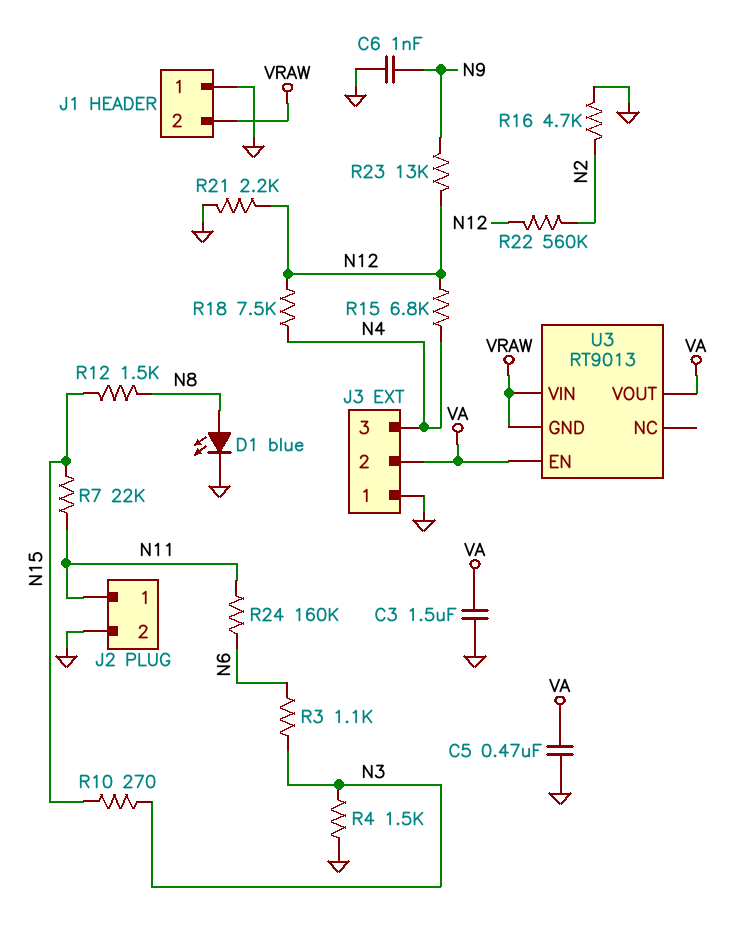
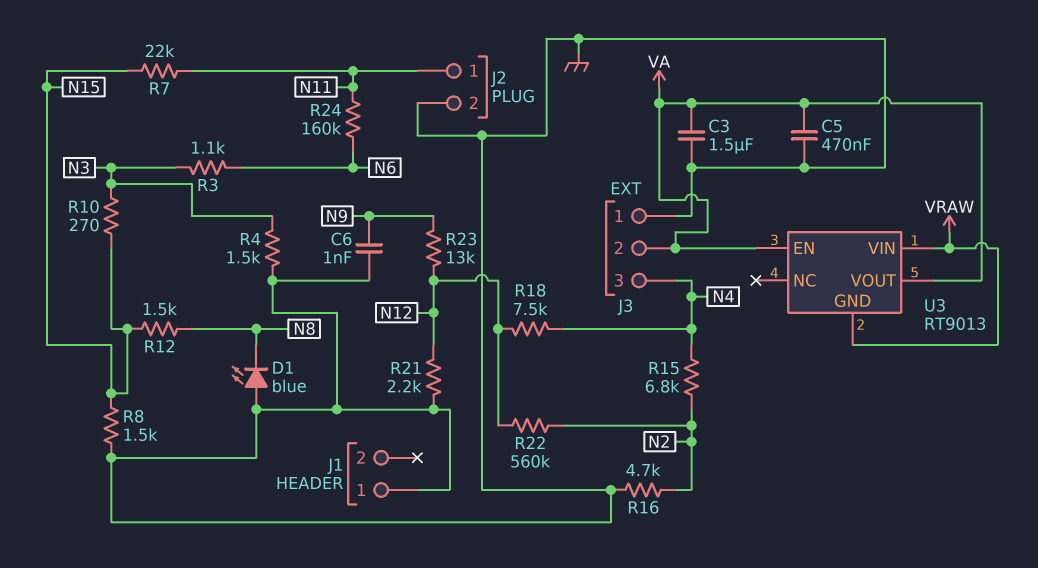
D1: LED blue (A N8, K GND) -> LED blue (A GND, K N8)
J1 pin 2: VRAW -> none
R8: none -> 1.5k (GND, N15)
R15: 6.8k (N4, N12) -> 6.8k (N2, N4)

